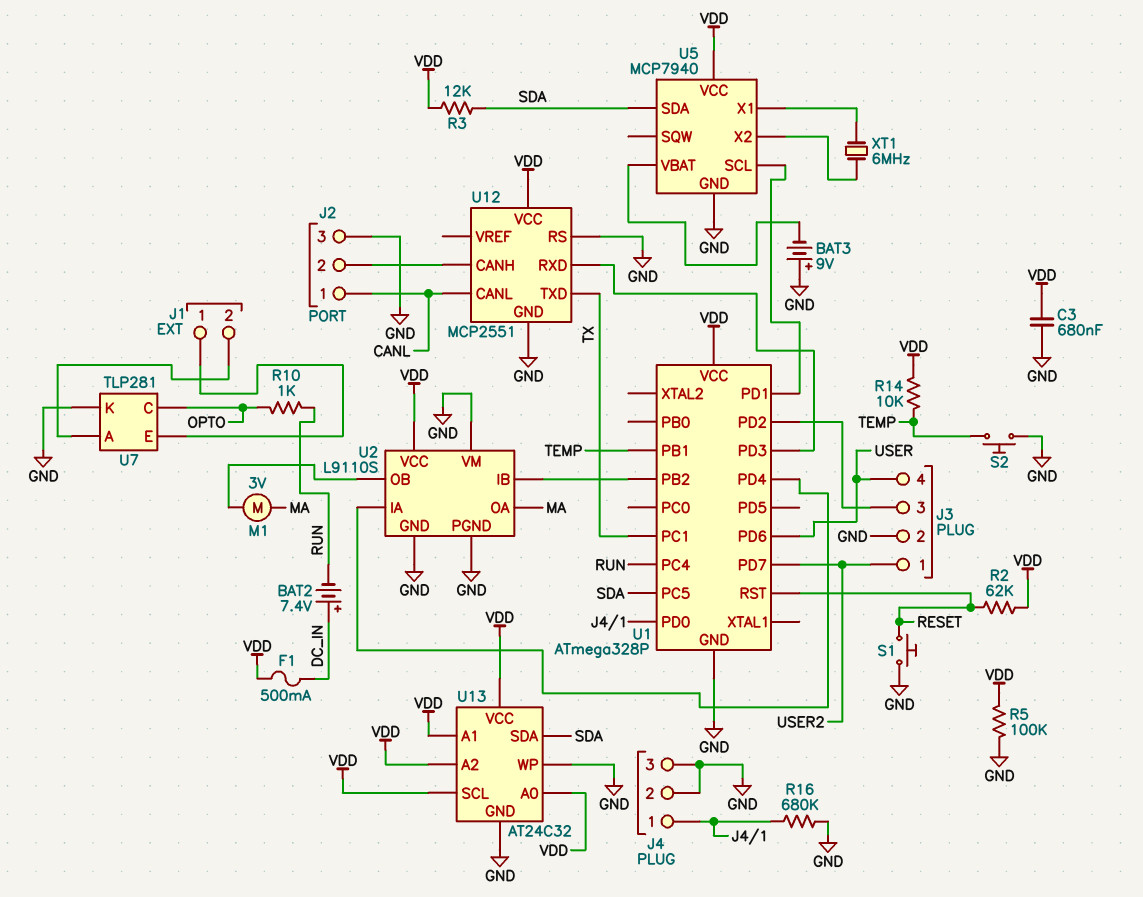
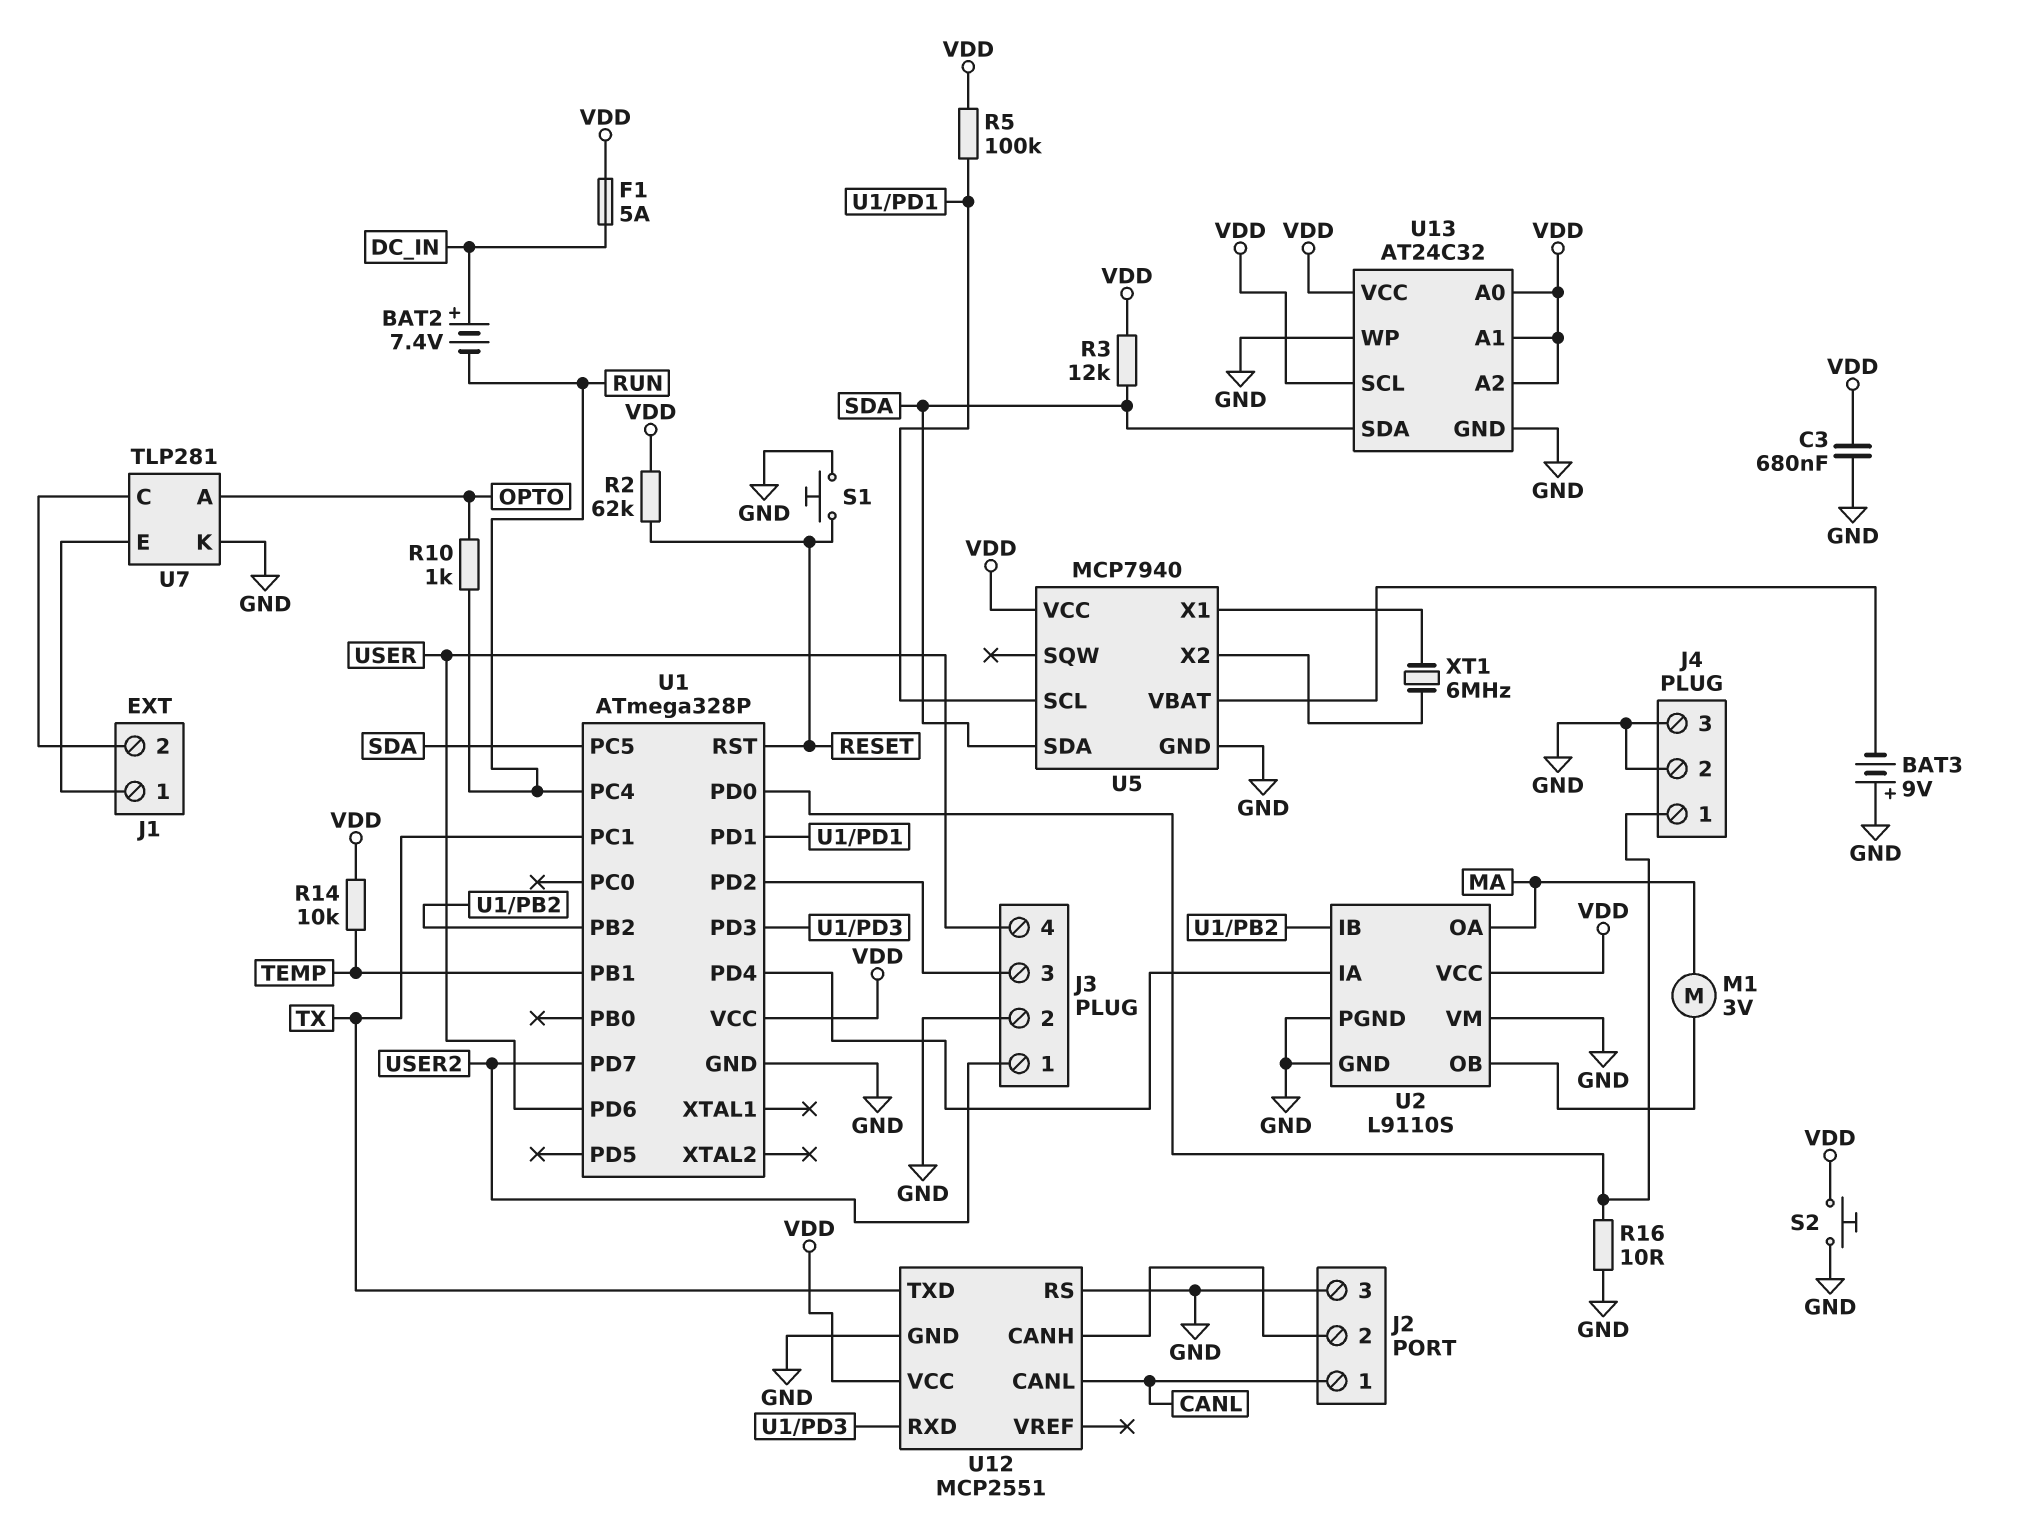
F1: 500mA (DC_IN, VDD) -> 5A (DC_IN, VDD)
R5: 100k (GND, VDD) -> 100k (U1/PD1, VDD)
R16: 680k (GND, J4/1) -> 10 (GND, J4/1)
S2: button (GND, TEMP) -> button (GND, VDD)
U7 pin A: J1/2 -> OPTO
U7 pin C: OPTO -> J1/2

